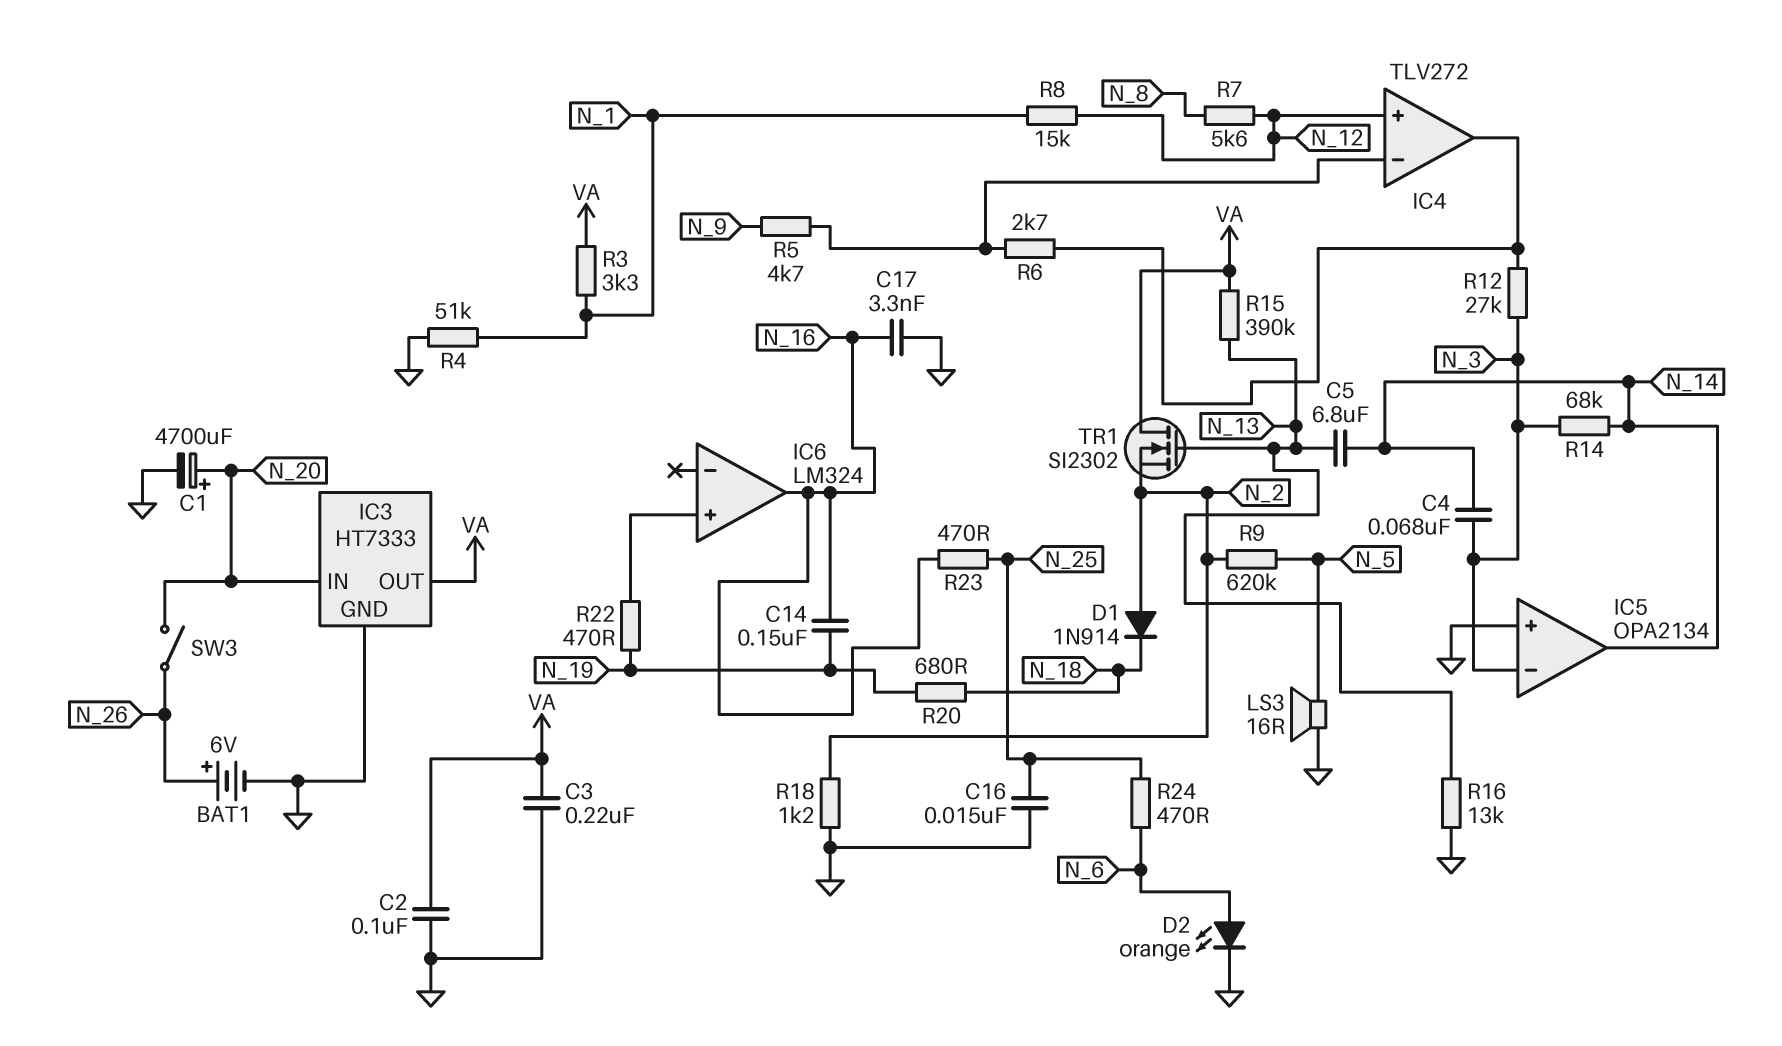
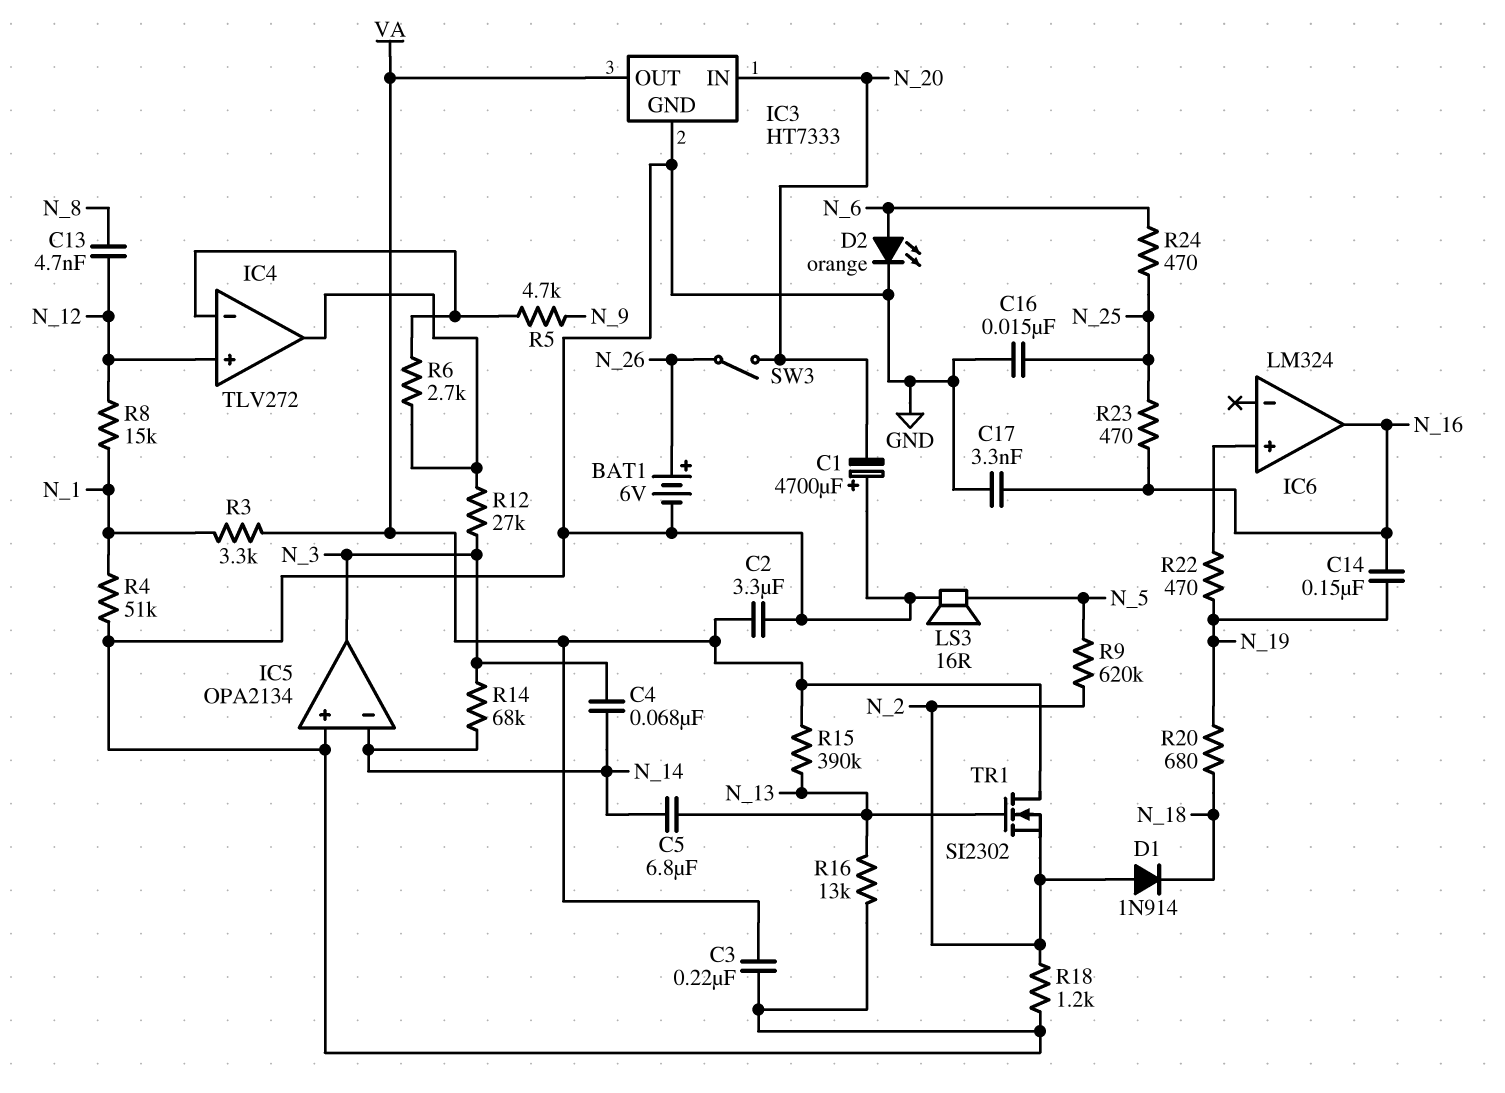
C1: 4700uF (plus N_20, minus GND) -> 4700uF (plus GND, minus N_20)
C2: 100nF (GND, VA) -> 3.3uF (GND, VA)
C13: none -> 4.7nF (N_8, N_12)
IC5 pin in-: N_3 -> N_14
IC5 pin out: N_14 -> N_3
R7: 5.6k (N_8, N_12) -> none

